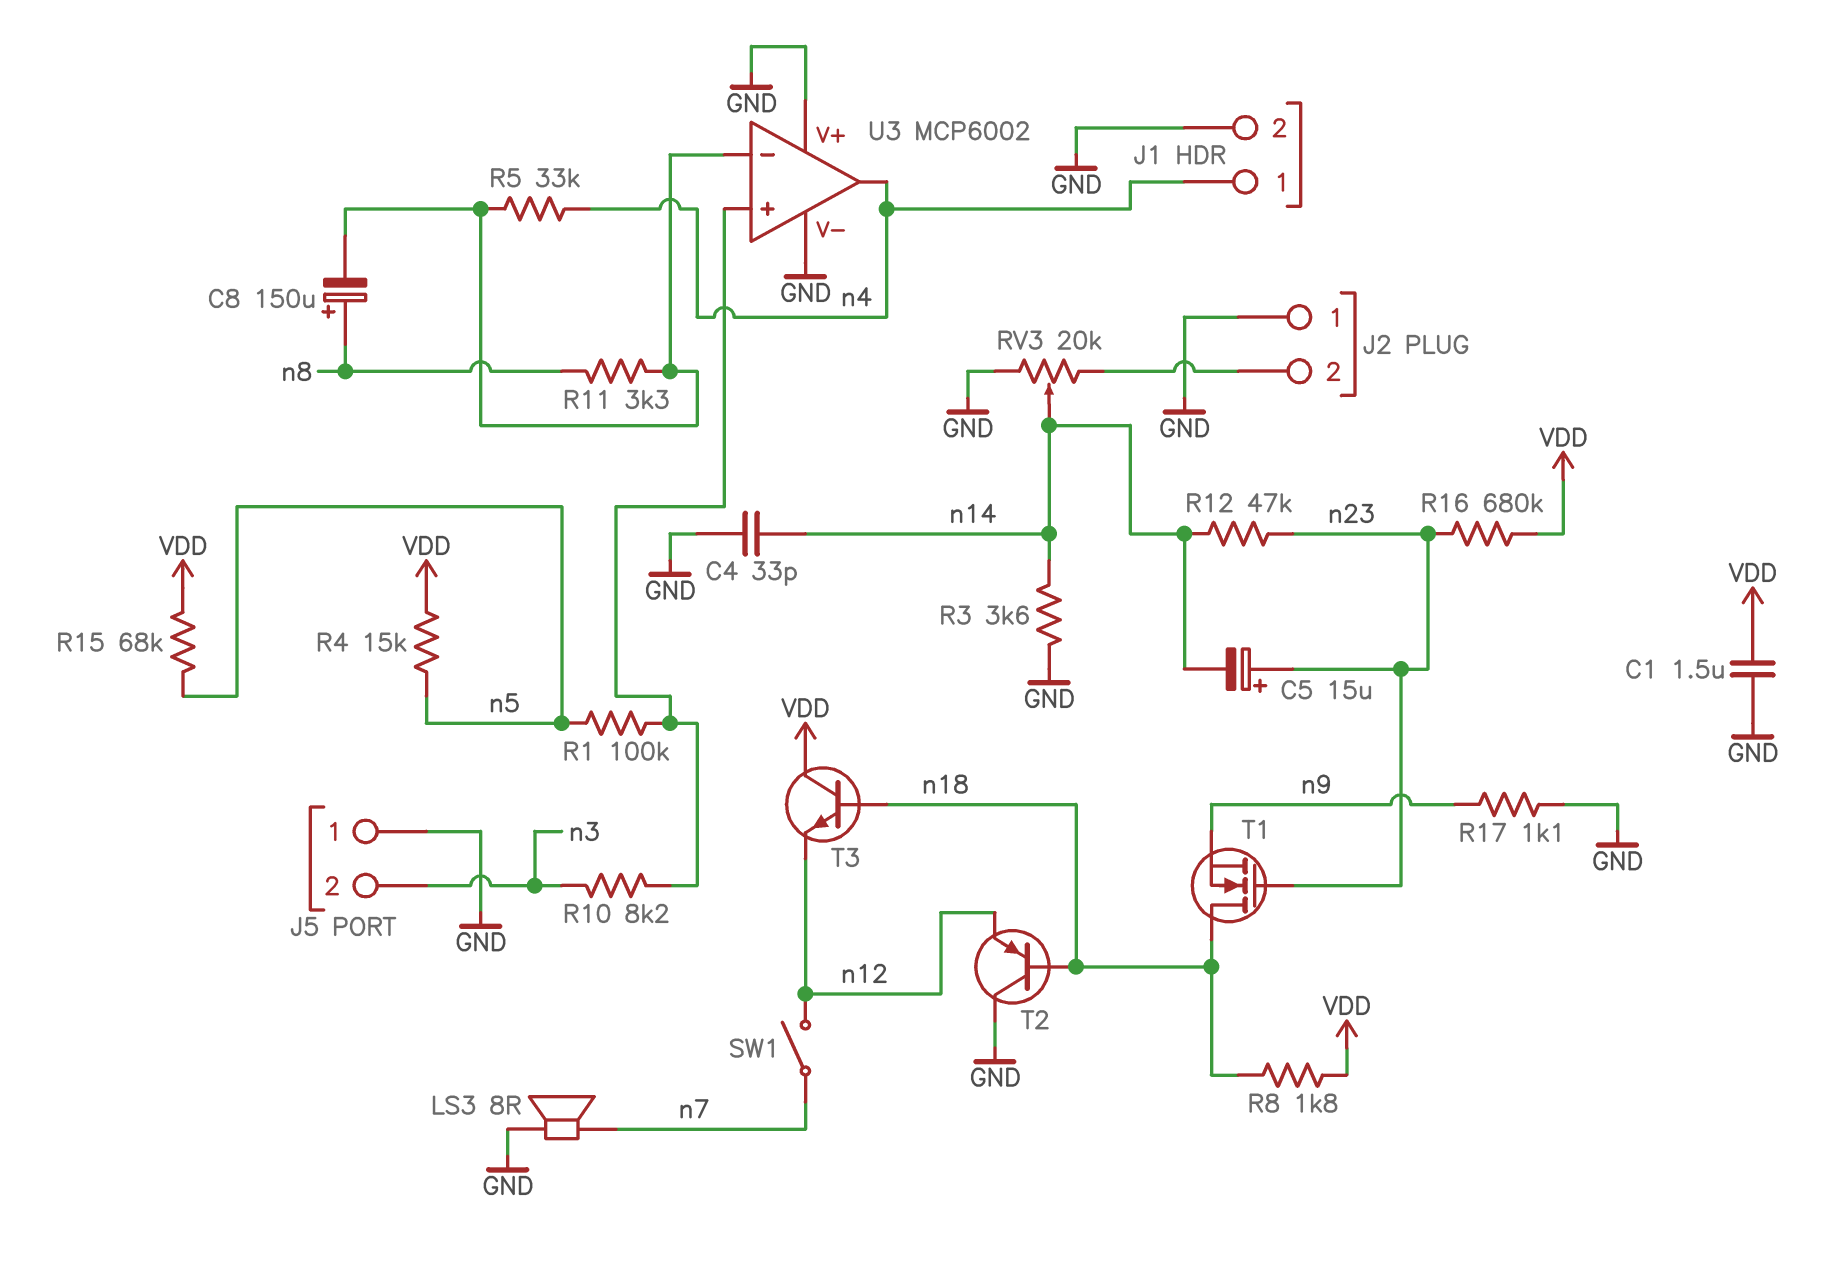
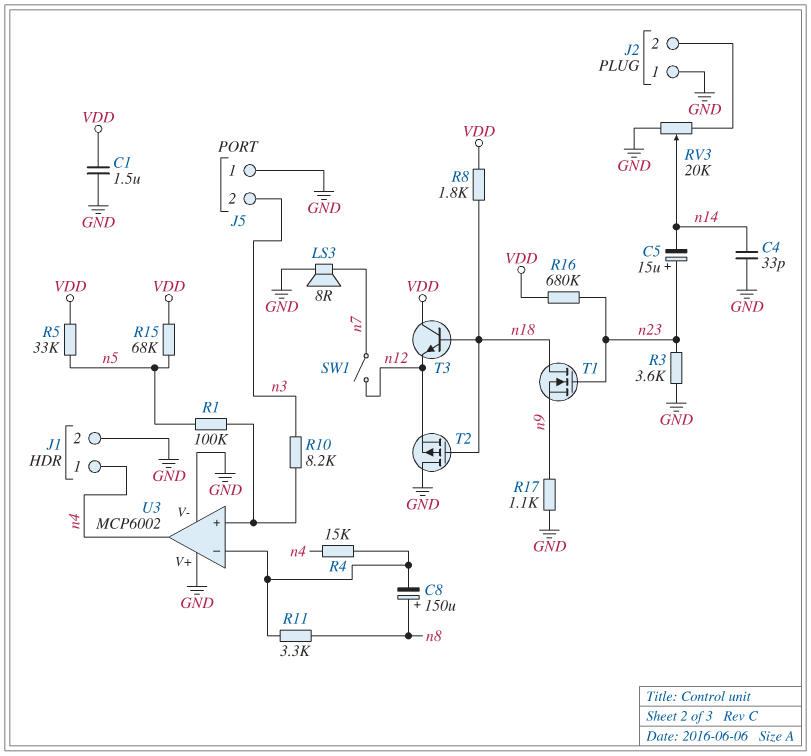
R3: 3.6k (GND, n14) -> 3.6k (GND, n23)
R4: 15k (VDD, n5) -> 15k (U3/in-, n4)
R5: 33k (U3/in-, n4) -> 33k (VDD, n5)
R12: 47k (n14, n23) -> none
T2: PNP (B n18, C GND, E n12) -> PMOS (G n18, D GND, S n12)

